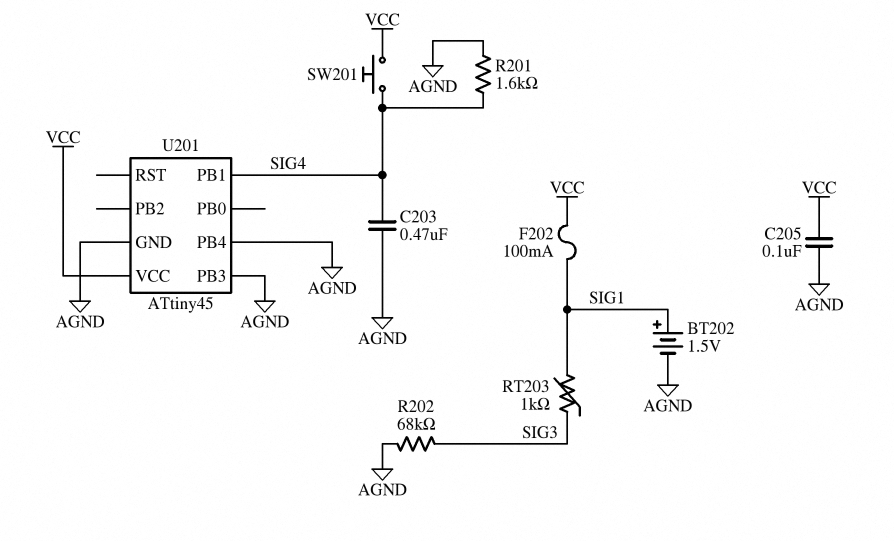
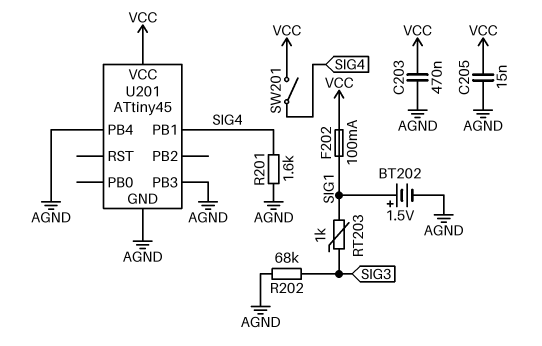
C203: 470nF (AGND, SIG4) -> 470nF (AGND, VCC)
C205: 100nF (AGND, VCC) -> 15nF (AGND, VCC)
SW201: button (SIG4, VCC) -> switch (SIG4, VCC)

